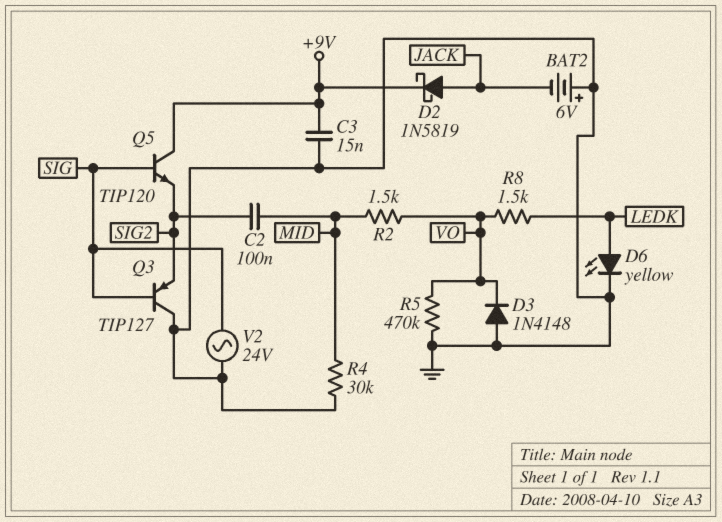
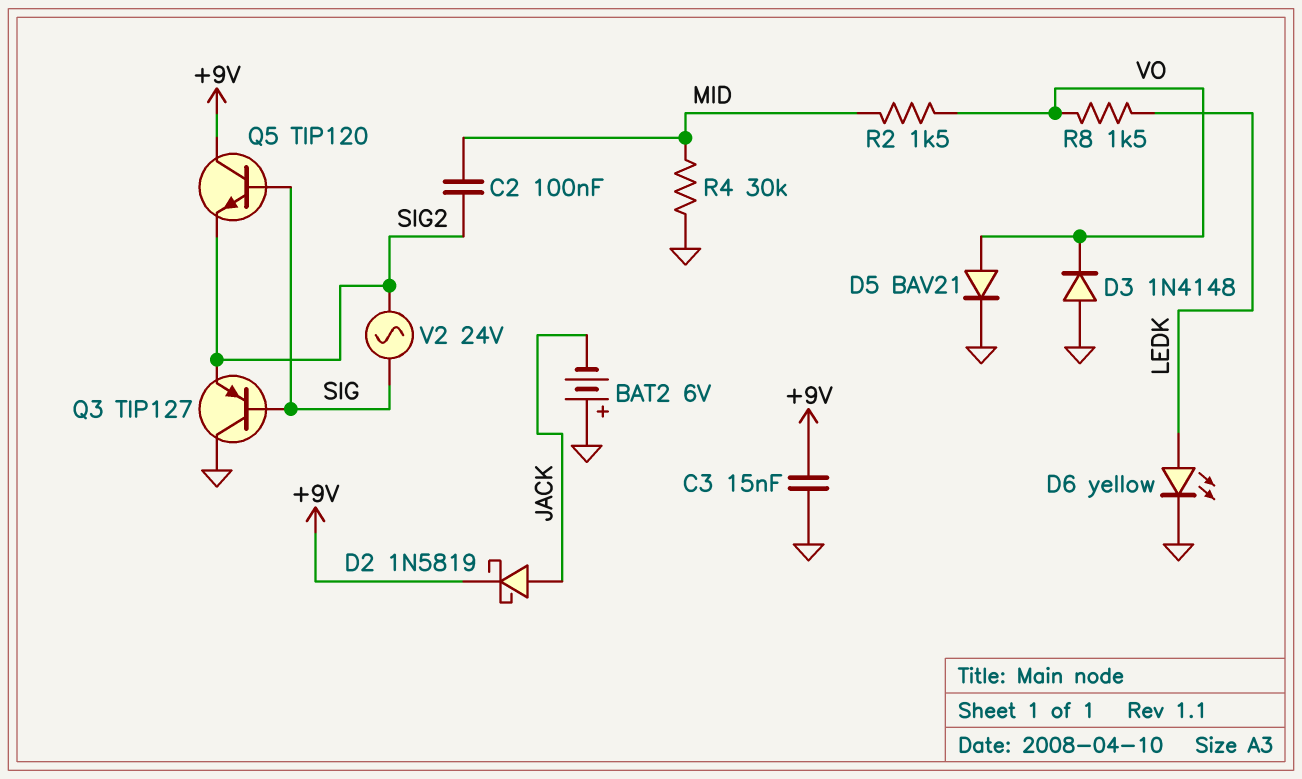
D5: none -> diode BAV21 (A VO, K GND)
R5: 470k (GND, VO) -> none
V2: AC 24V (GND, SIG) -> AC 24V (SIG, SIG2)

